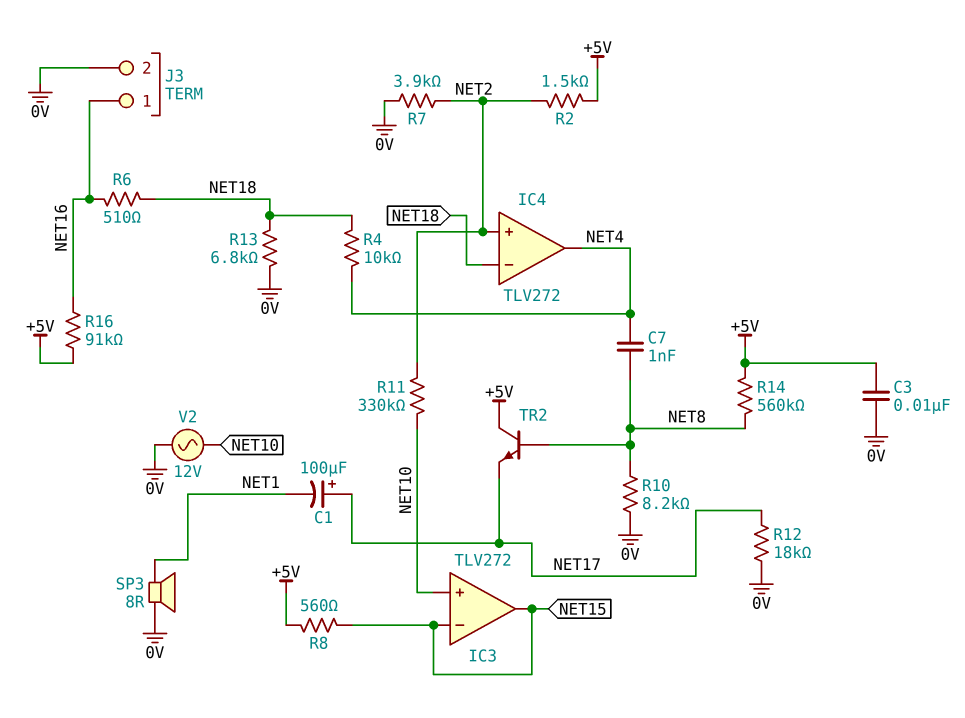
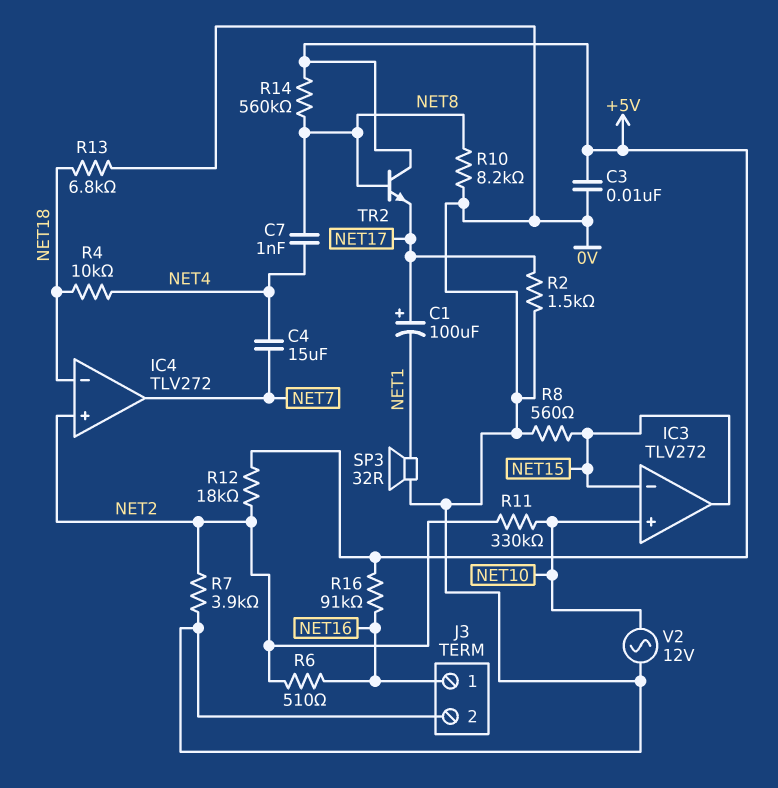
C4: none -> 15uF (NET4, NET7)
IC4 pin out: NET4 -> NET7
R2: 1.5k (+5V, NET2) -> 1.5k (0V, NET17)
R6: 510 (NET16, NET18) -> 510 (NET2, NET16)
R8: 560 (+5V, NET15) -> 560 (0V, NET15)
R12: 18k (0V, NET17) -> 18k (+5V, NET2)
SP3: speaker 8R (0V, NET1) -> speaker 32R (0V, NET1)

